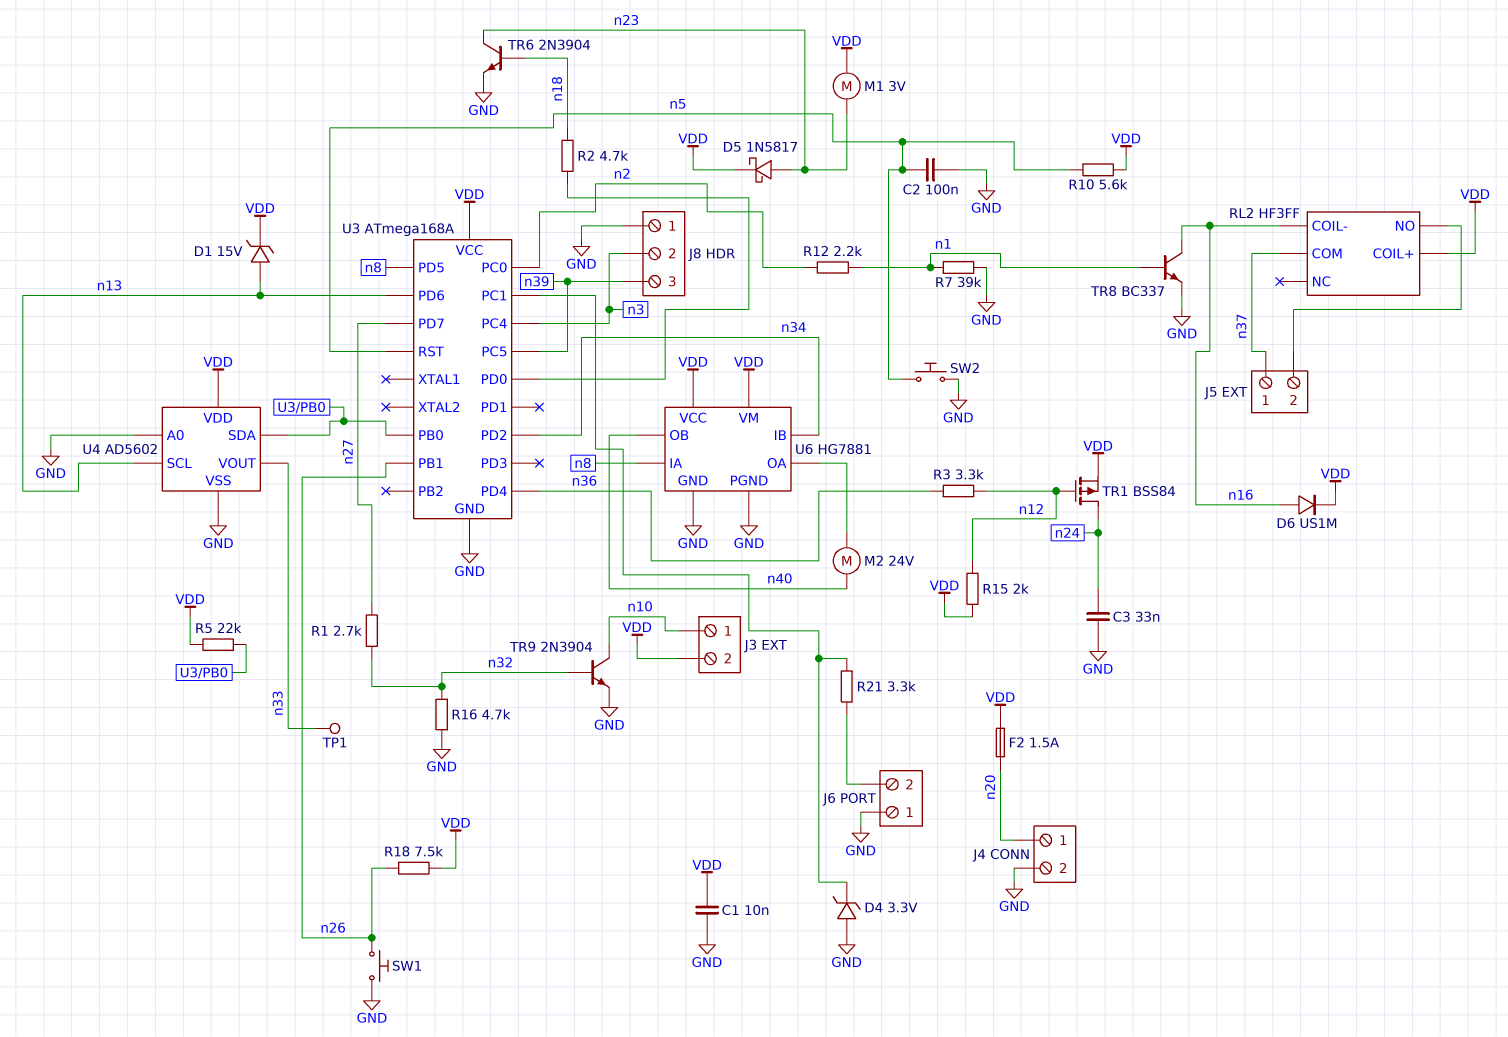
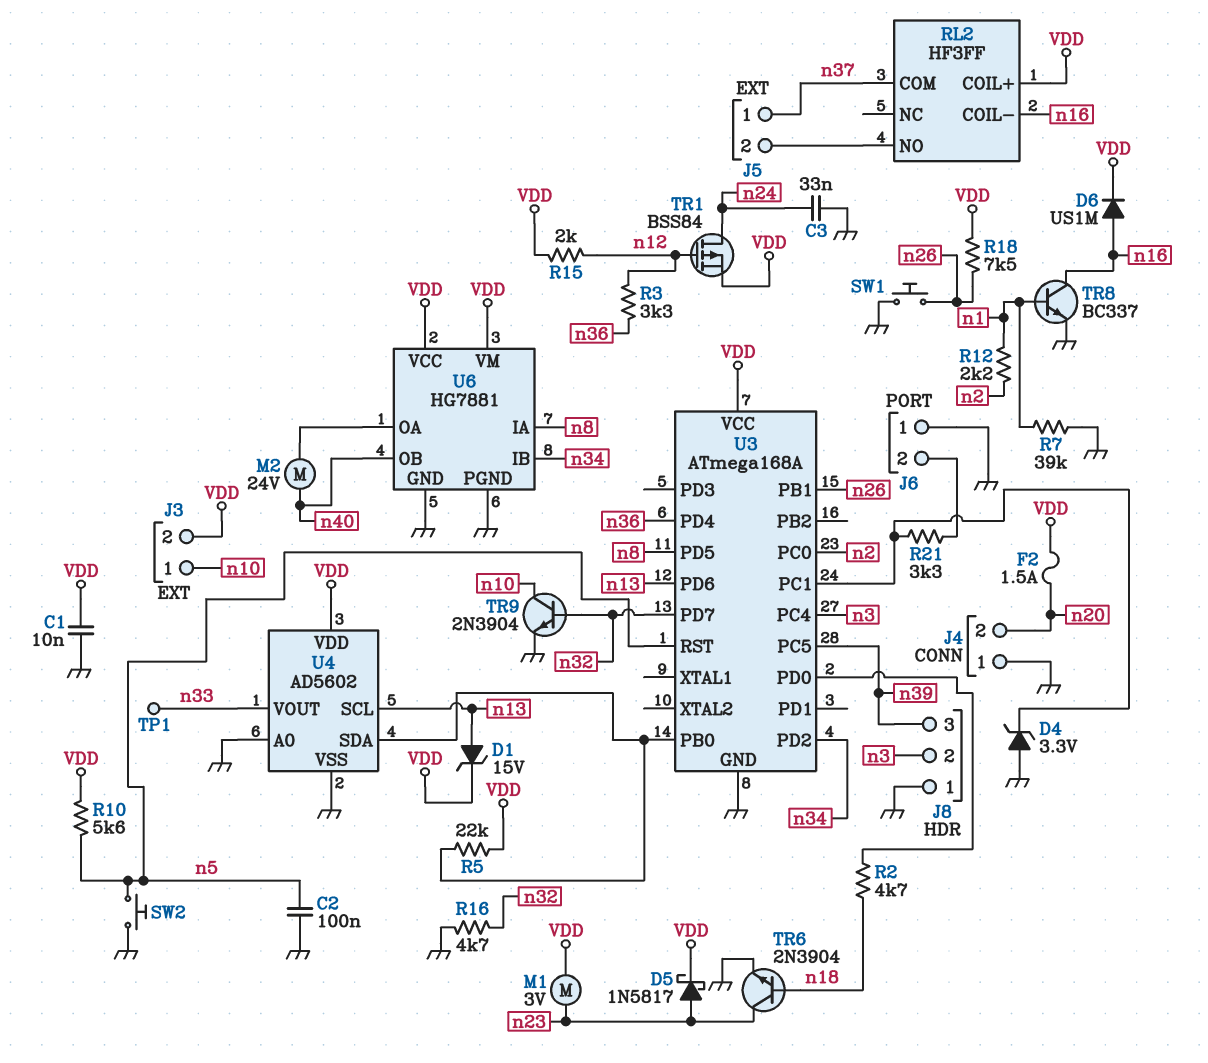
J4 pin 1: n20 -> GND
J4 pin 2: GND -> n20
R1: 2.7k (n27, n32) -> none
U3 pin PD7: n27 -> n32

